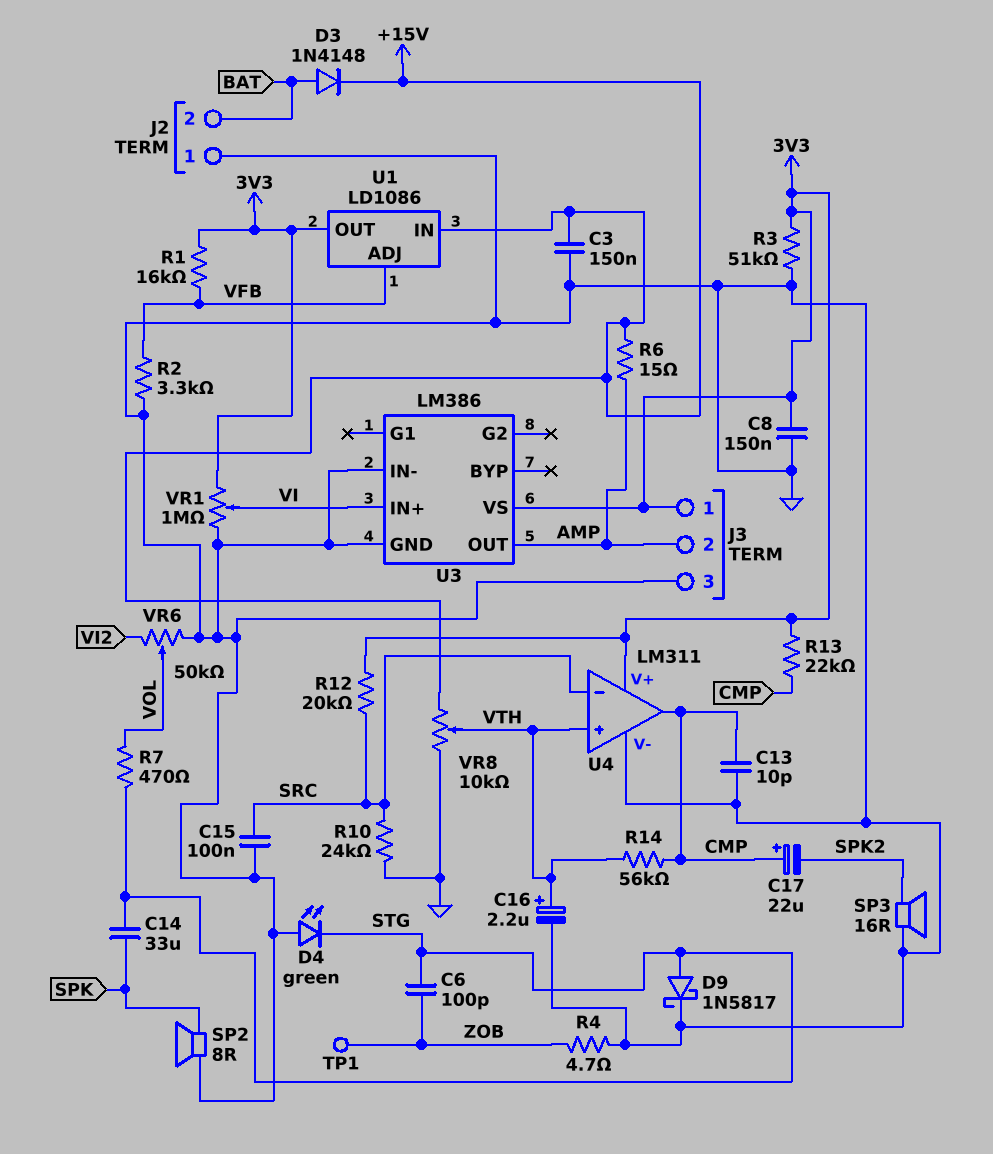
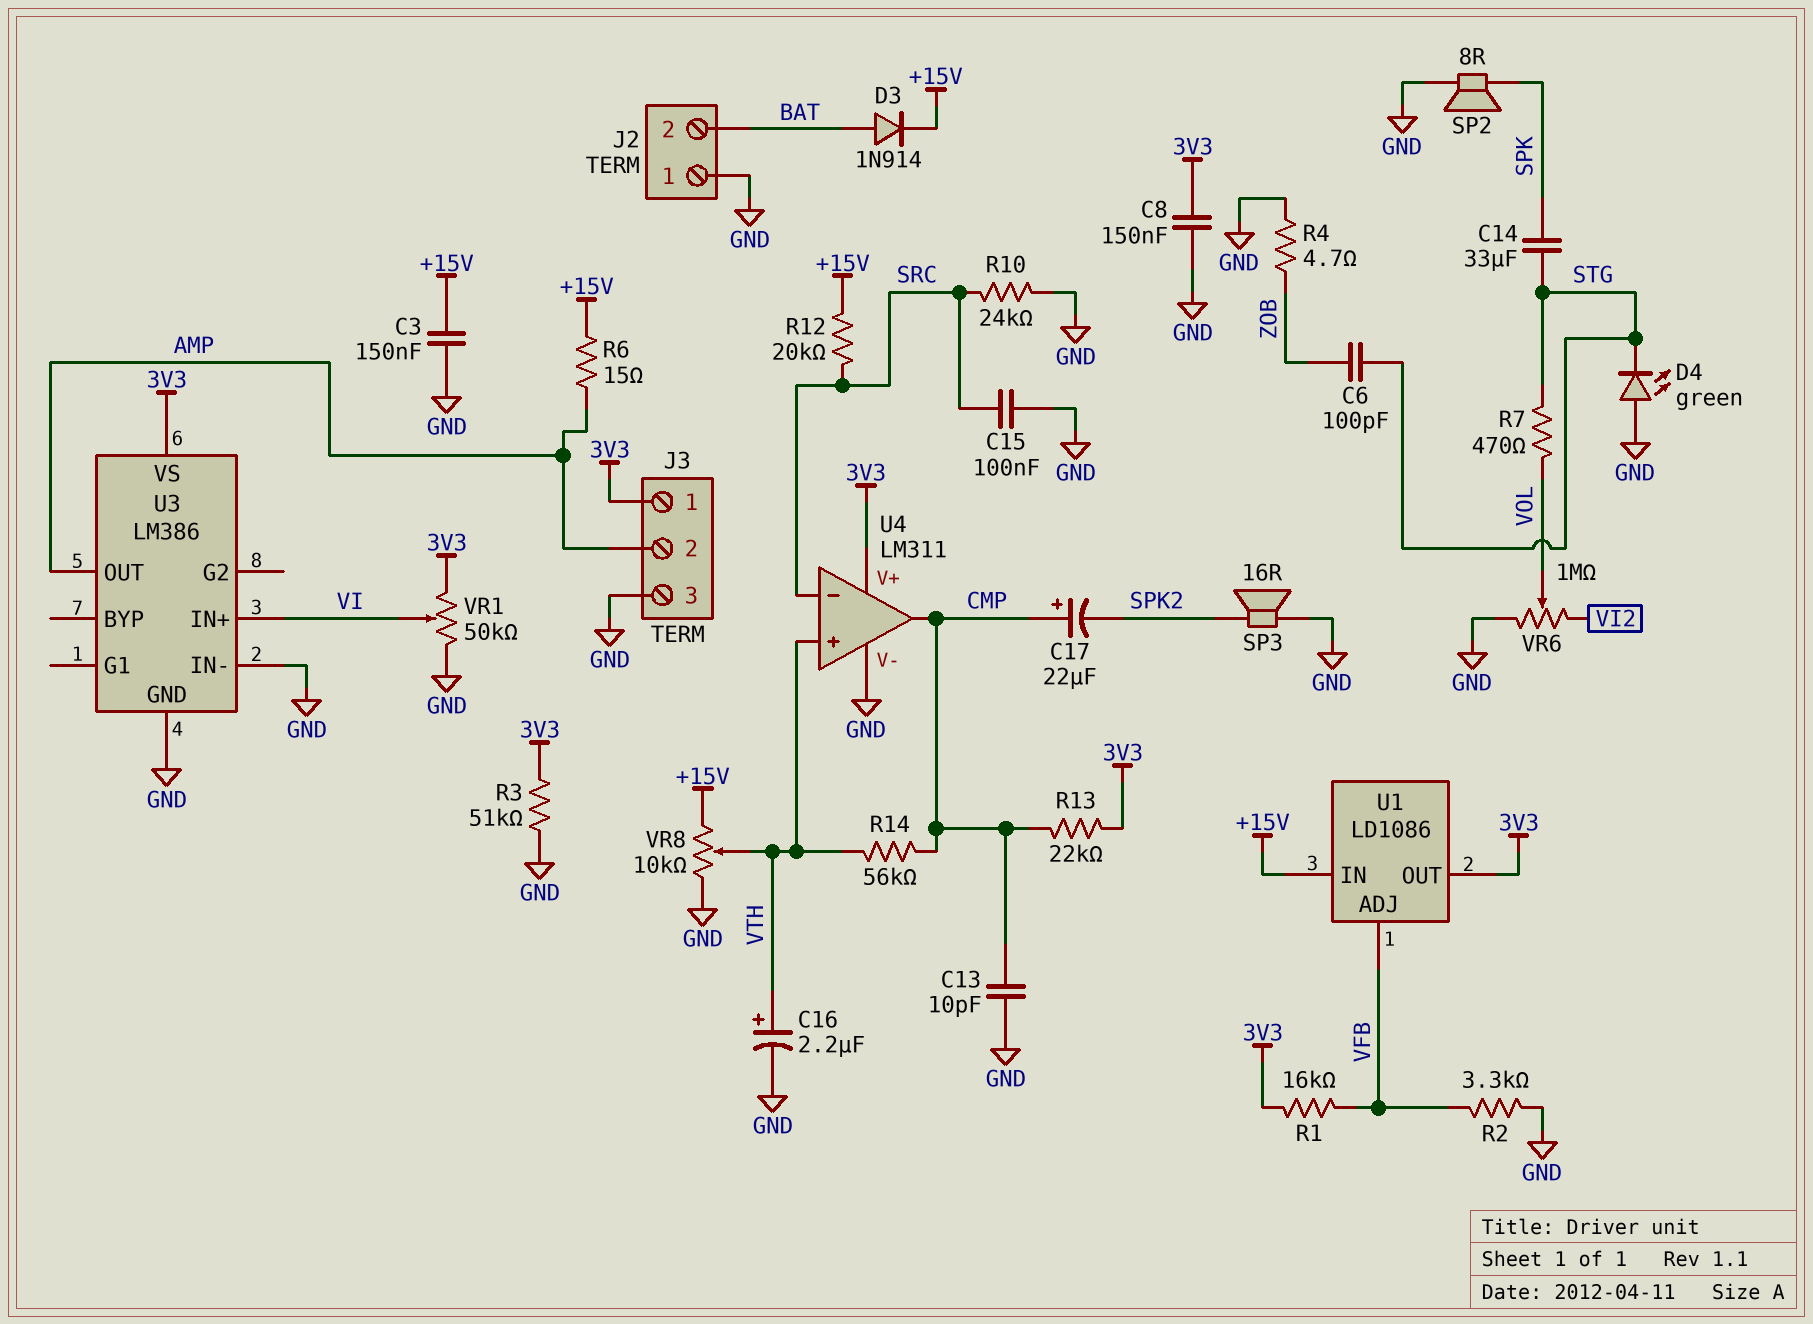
D3: diode 1N4148 (A BAT, K +15V) -> diode 1N914 (A BAT, K +15V)
D9: schottky 1N5817 (A STG, K GND) -> none
R12: 20k (3V3, SRC) -> 20k (+15V, SRC)
TP1: test point (ZOB) -> none
VR1: 1M (3V3, GND, wiper VI) -> 50k (3V3, GND, wiper VI)
VR6: 50k (GND, VI2, wiper VOL) -> 1M (GND, VI2, wiper VOL)

